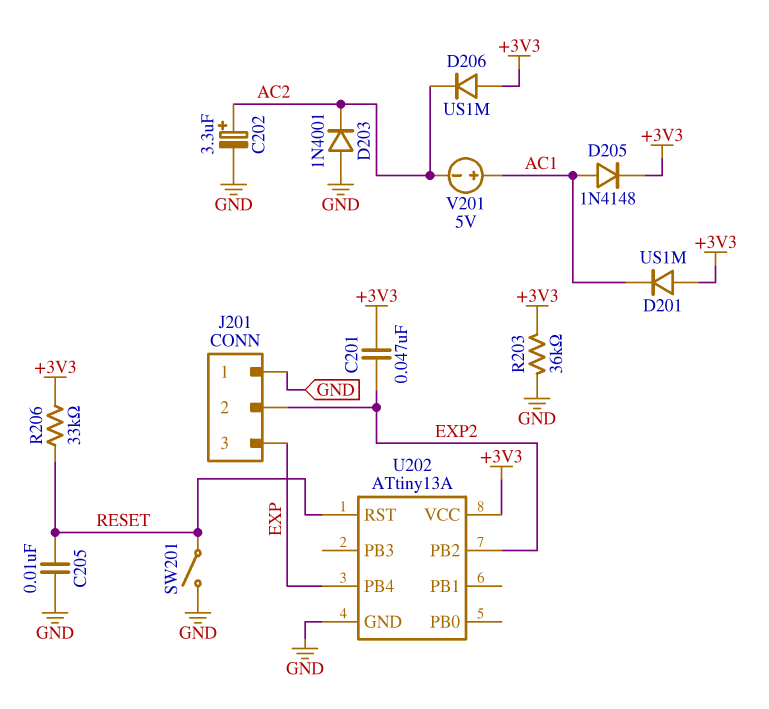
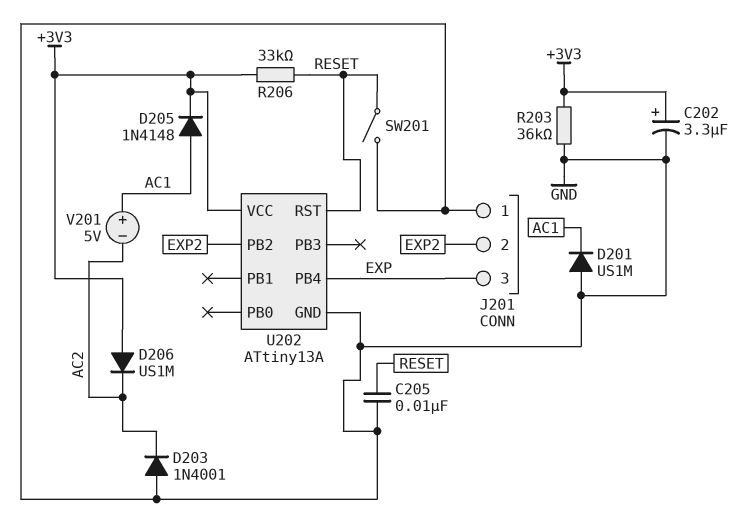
C201: 47nF (+3V3, EXP2) -> none
C202: 3.3uF (plus AC2, minus GND) -> 3.3uF (plus +3V3, minus GND)
D201: diode US1M (A +3V3, K AC1) -> diode US1M (A GND, K AC1)

